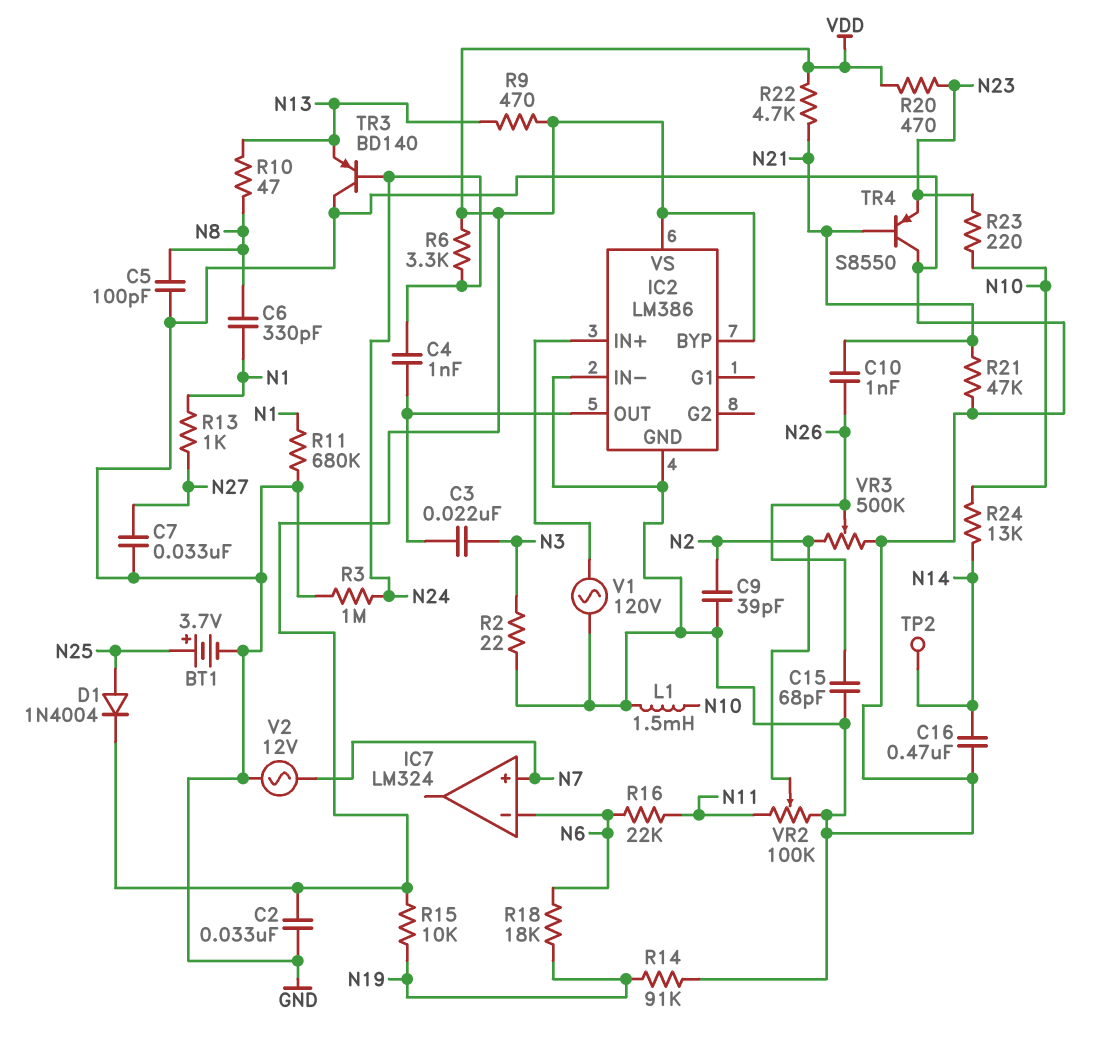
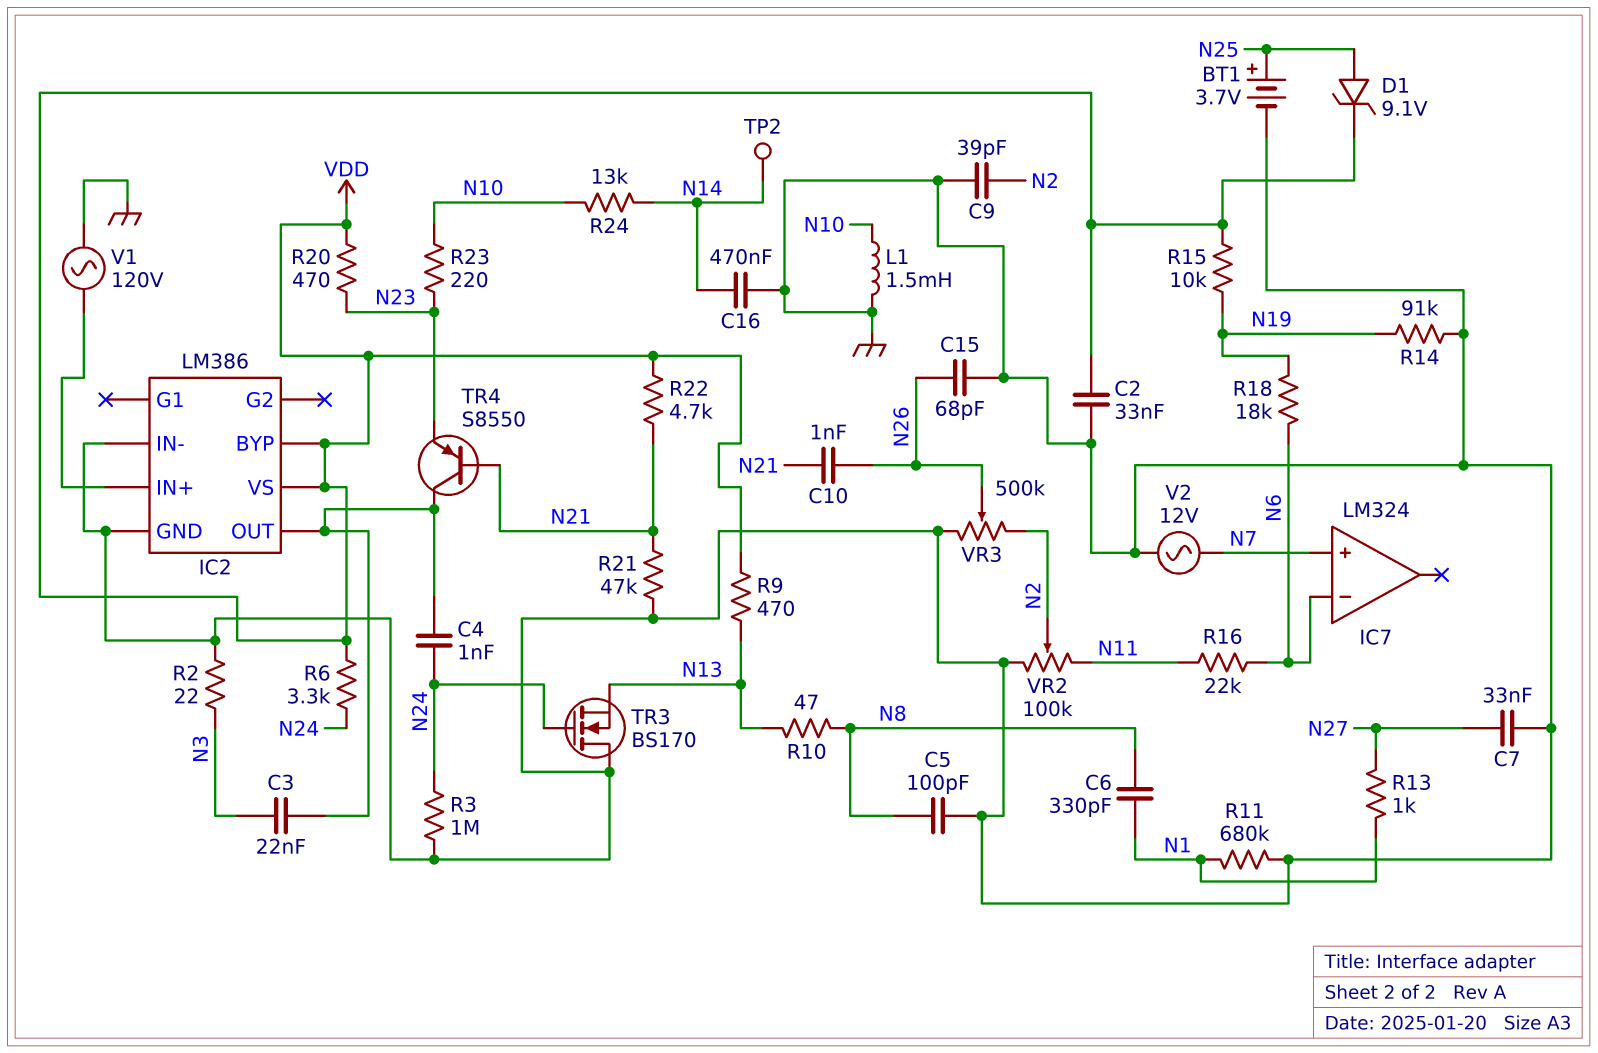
D1: diode 1N4004 (A N25, K VDD) -> zener 9.1V (A N25, K VDD)
TR3: PNP BD140 (B N24, C GND, E N13) -> NMOS BS170 (G N24, D GND, S N13)
TR4: PNP S8550 (B N21, C GND, E N23) -> PNP S8550 (B N21, C IC2/OUT, E N23)

